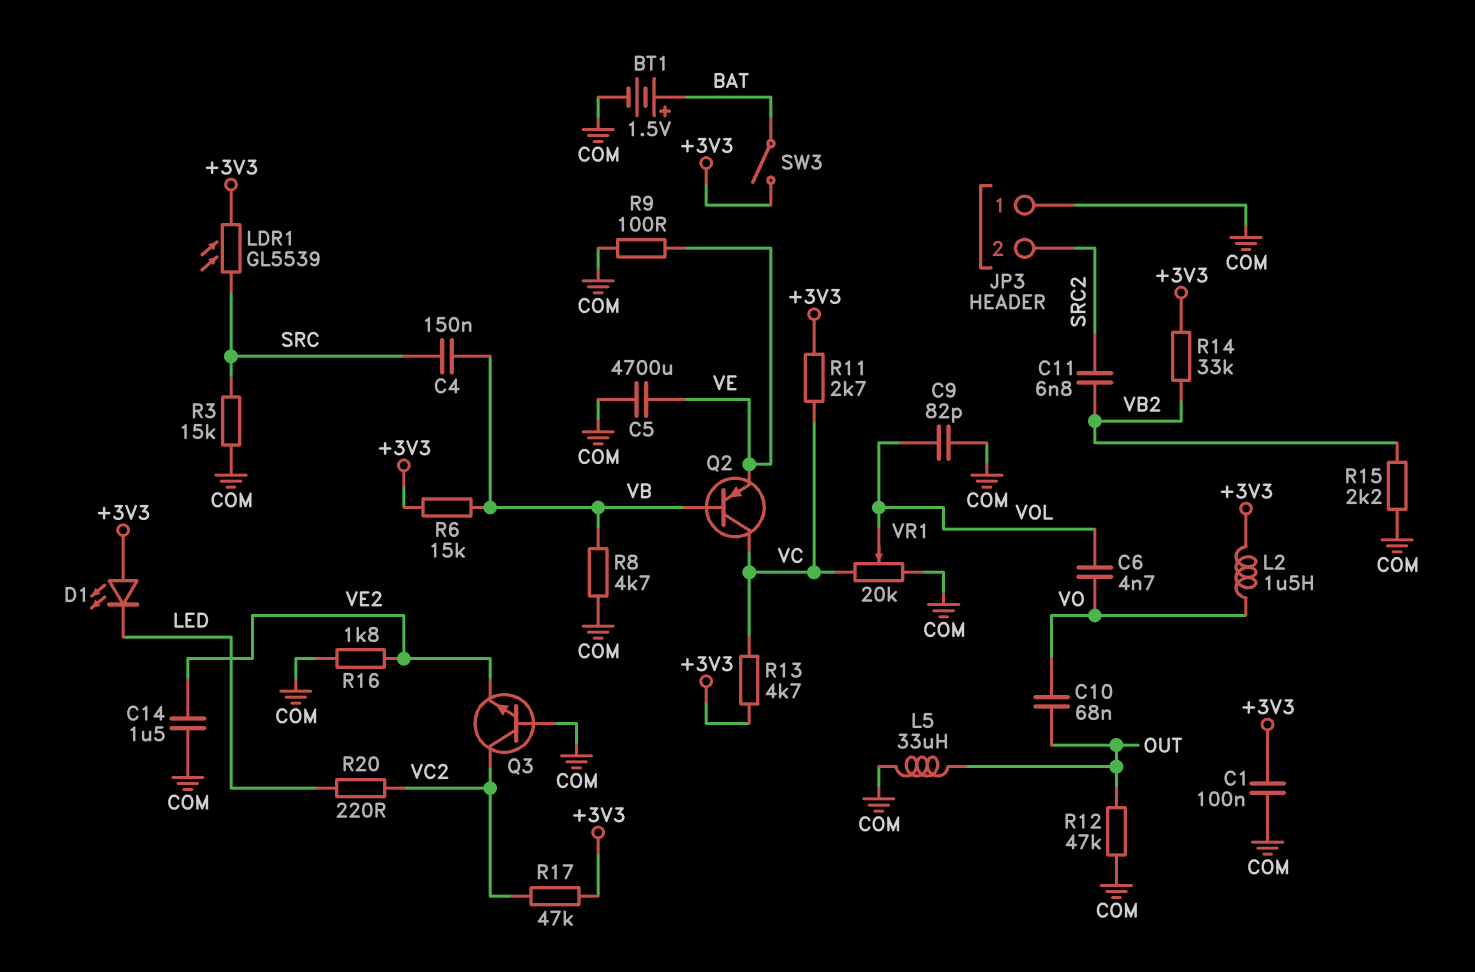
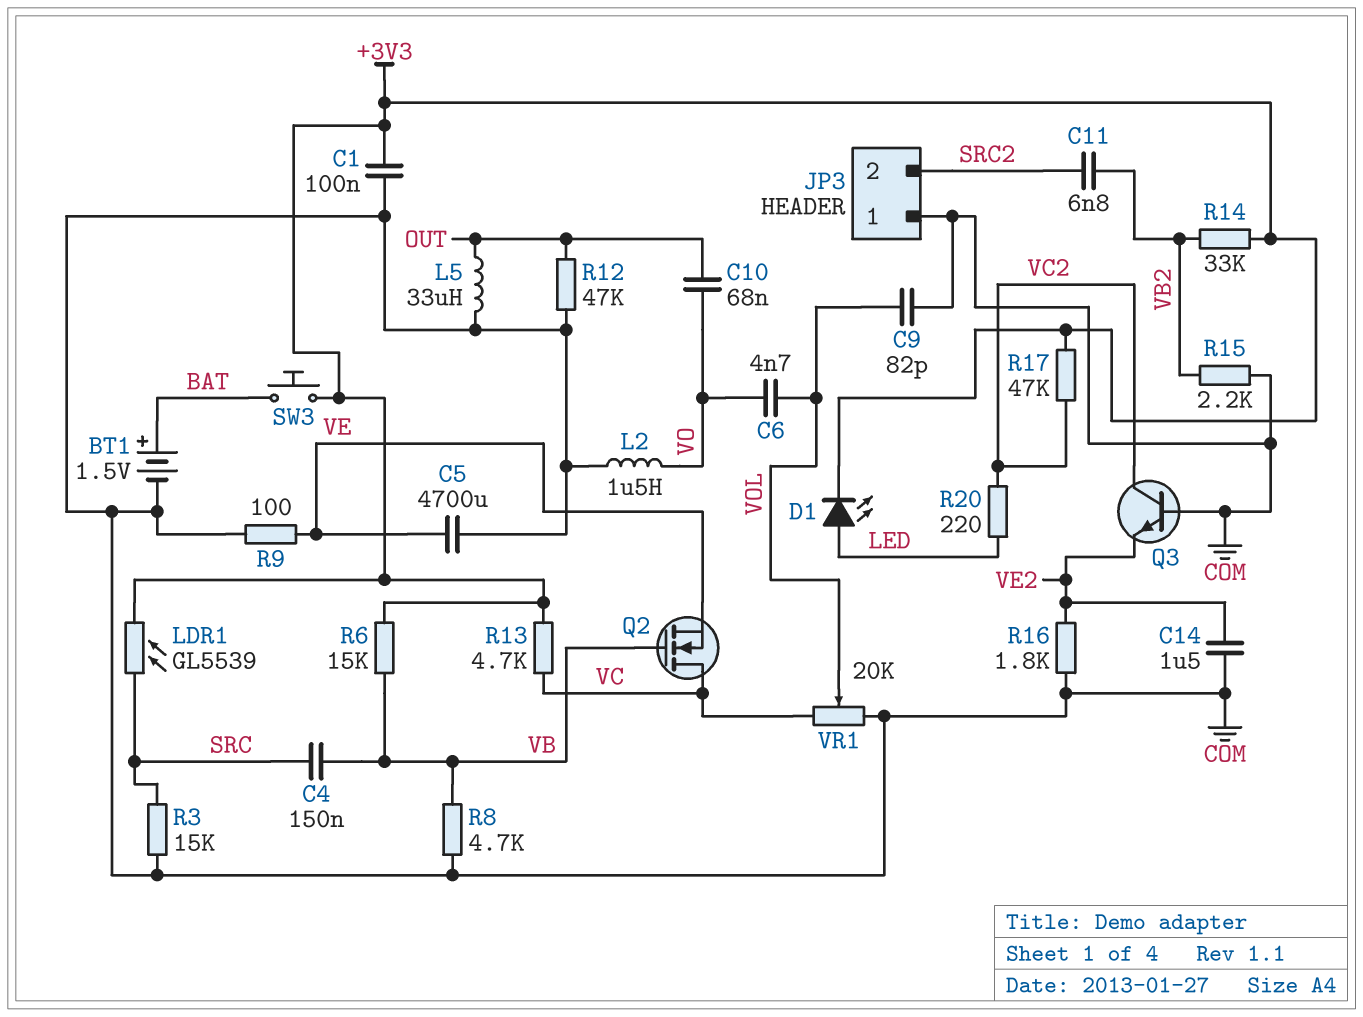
D1: LED (A +3V3, K LED) -> LED (A LED, K +3V3)
L2: 1.5uH (+3V3, VO) -> 1.5uH (COM, VO)
Q2: PNP (B VB, C VC, E VE) -> NMOS (G VB, D VC, S VE)
R11: 2.7k (+3V3, VC) -> none
SW3: switch (+3V3, BAT) -> button (+3V3, BAT)

